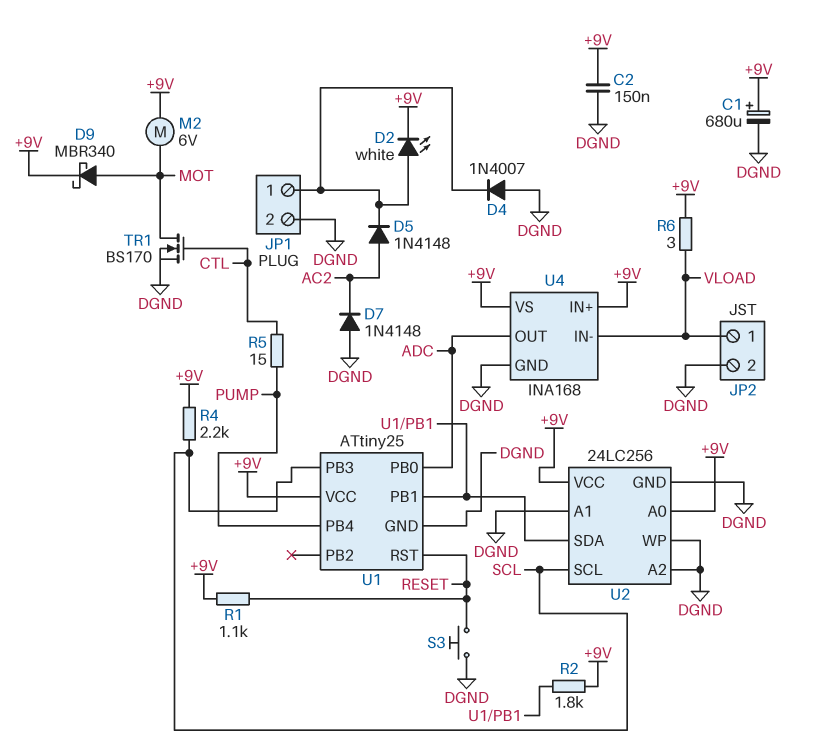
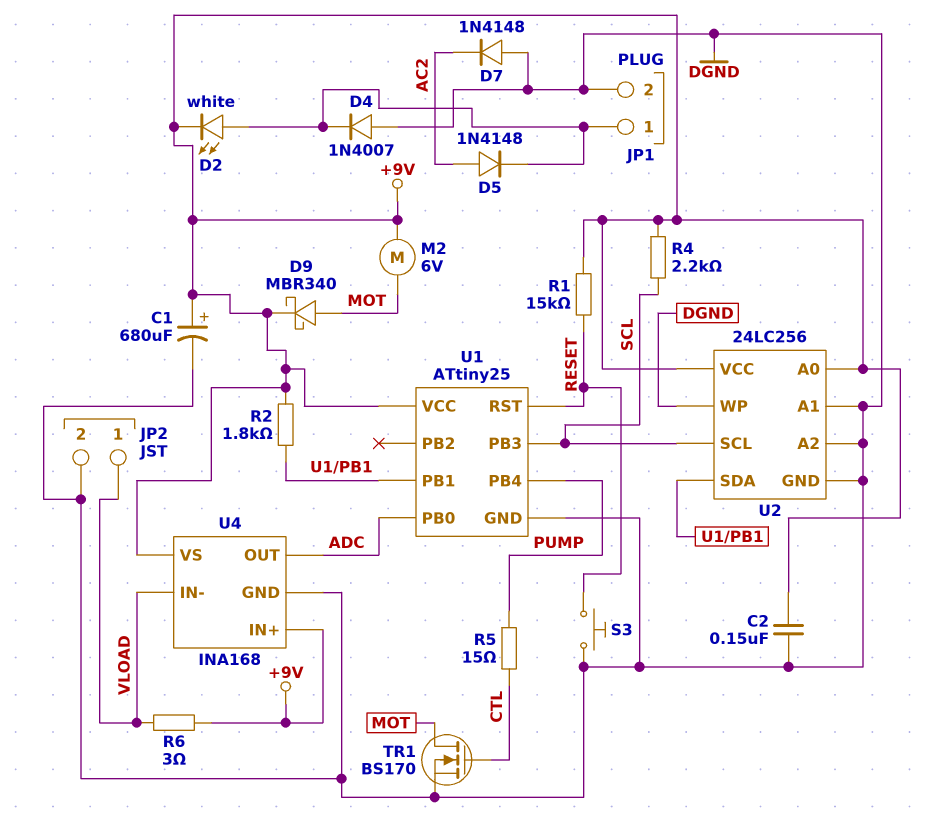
R1: 1.1k (+9V, RESET) -> 15k (+9V, RESET)

